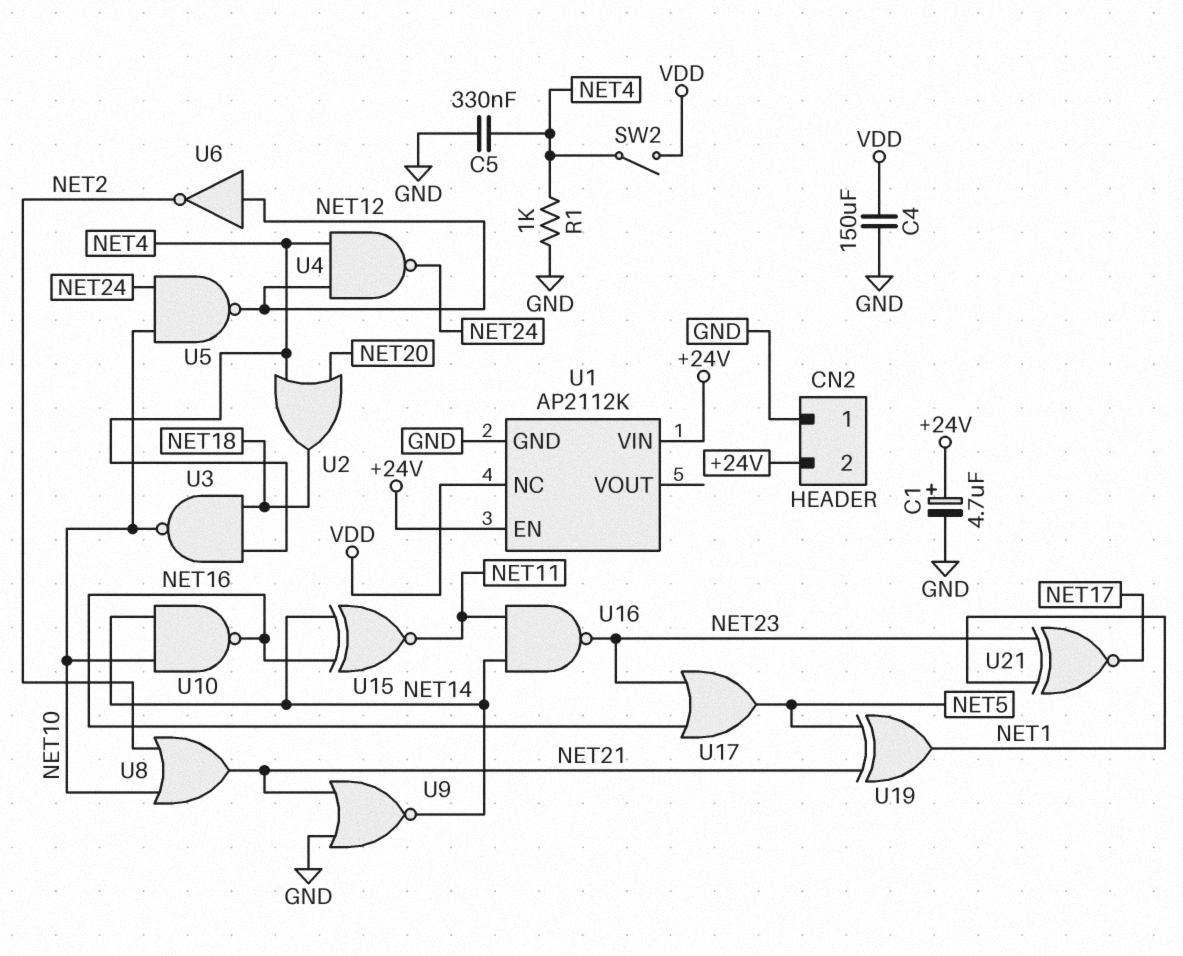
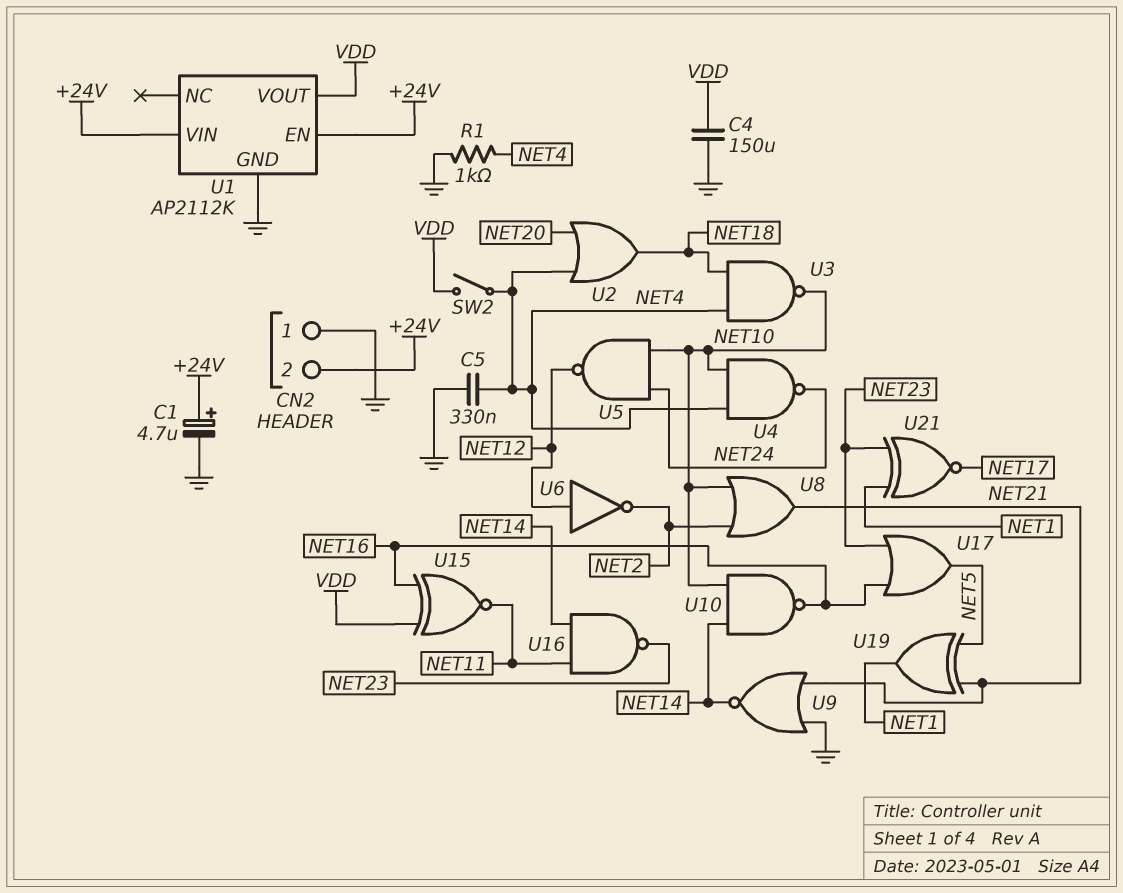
U1 pin NC: VDD -> none
U1 pin VOUT: none -> VDD
U4: NAND (in NET4, in NET12, out NET24) -> NAND (in NET4, in NET10, out NET24)
U15: XNOR (in NET14, in NET16, out NET11) -> XNOR (in NET16, in VDD, out NET11)

